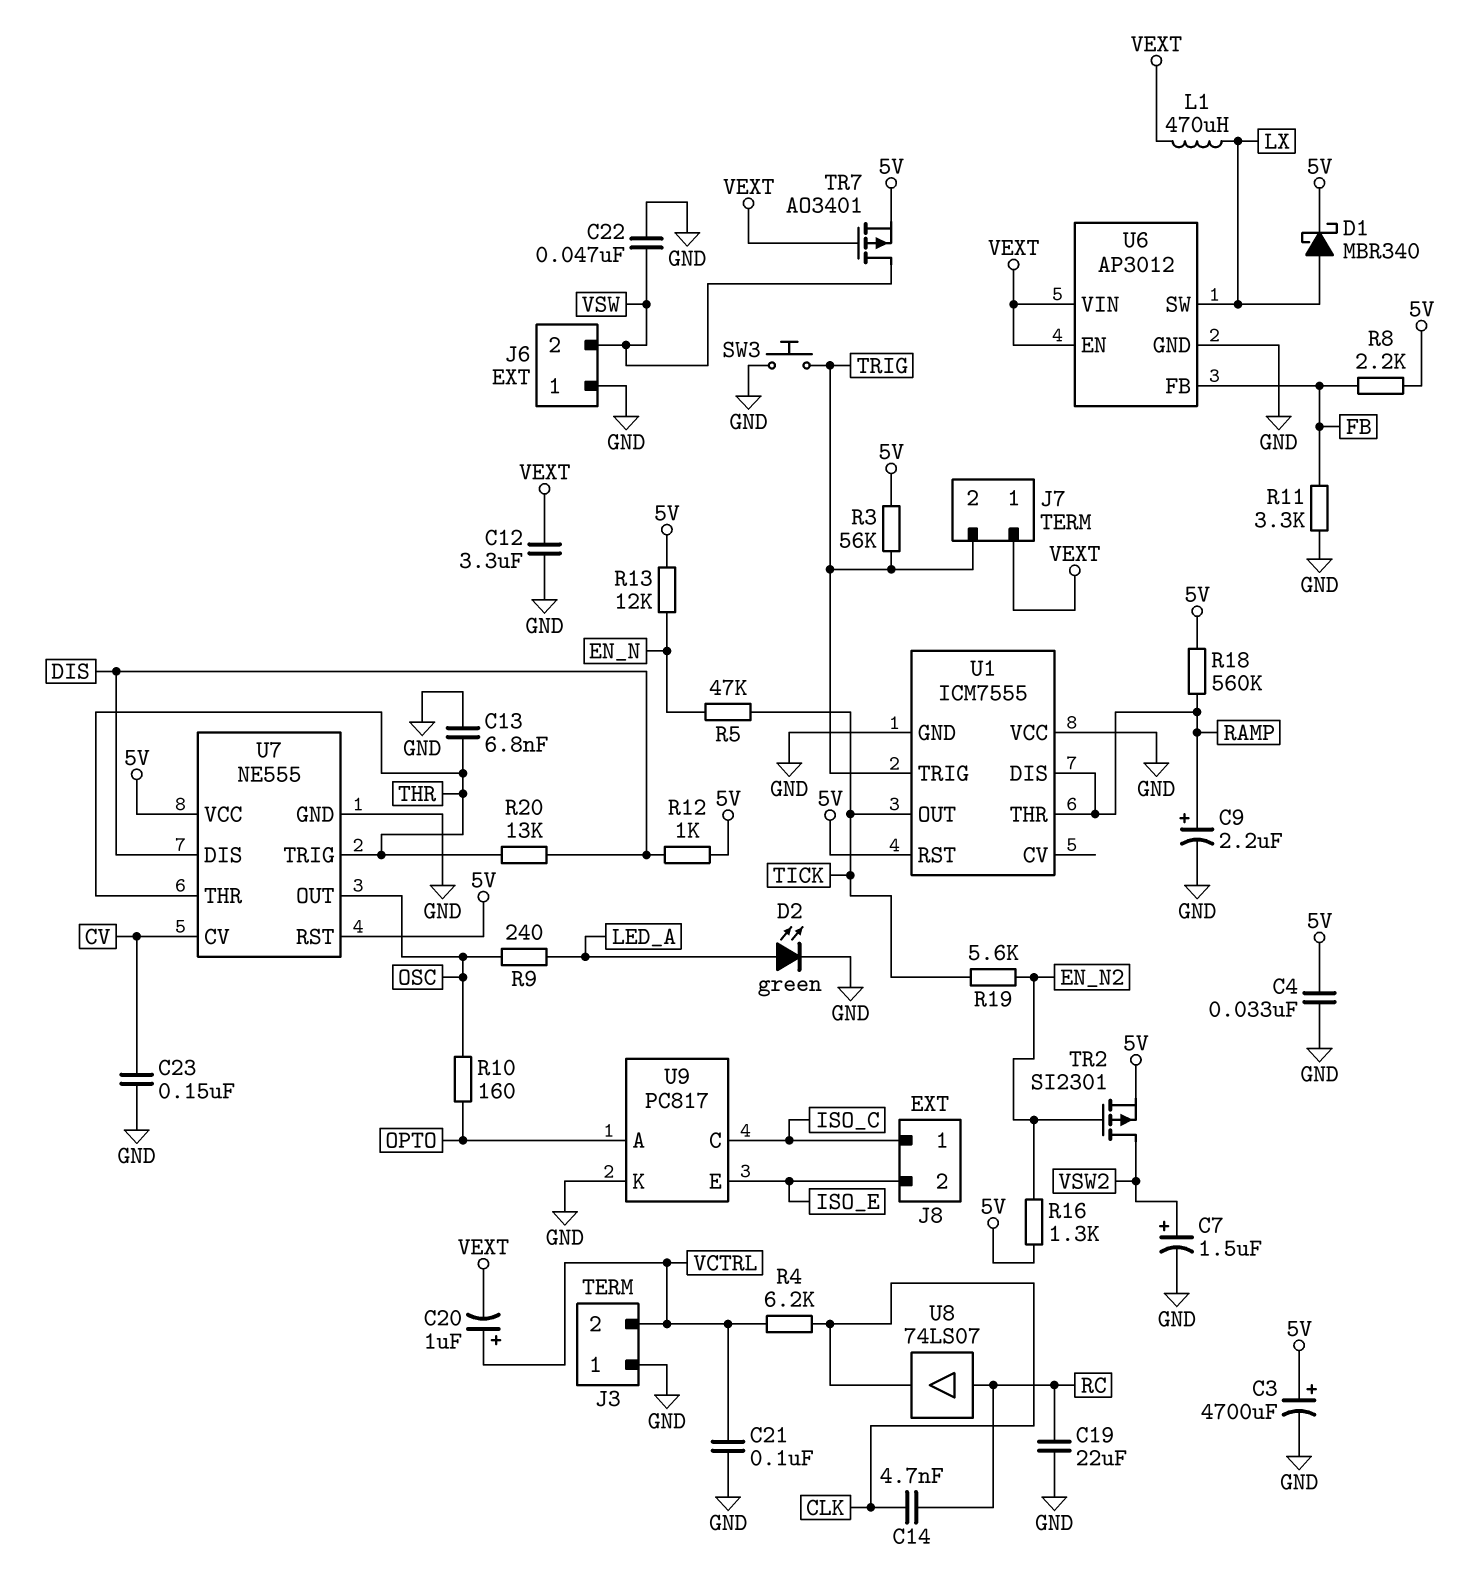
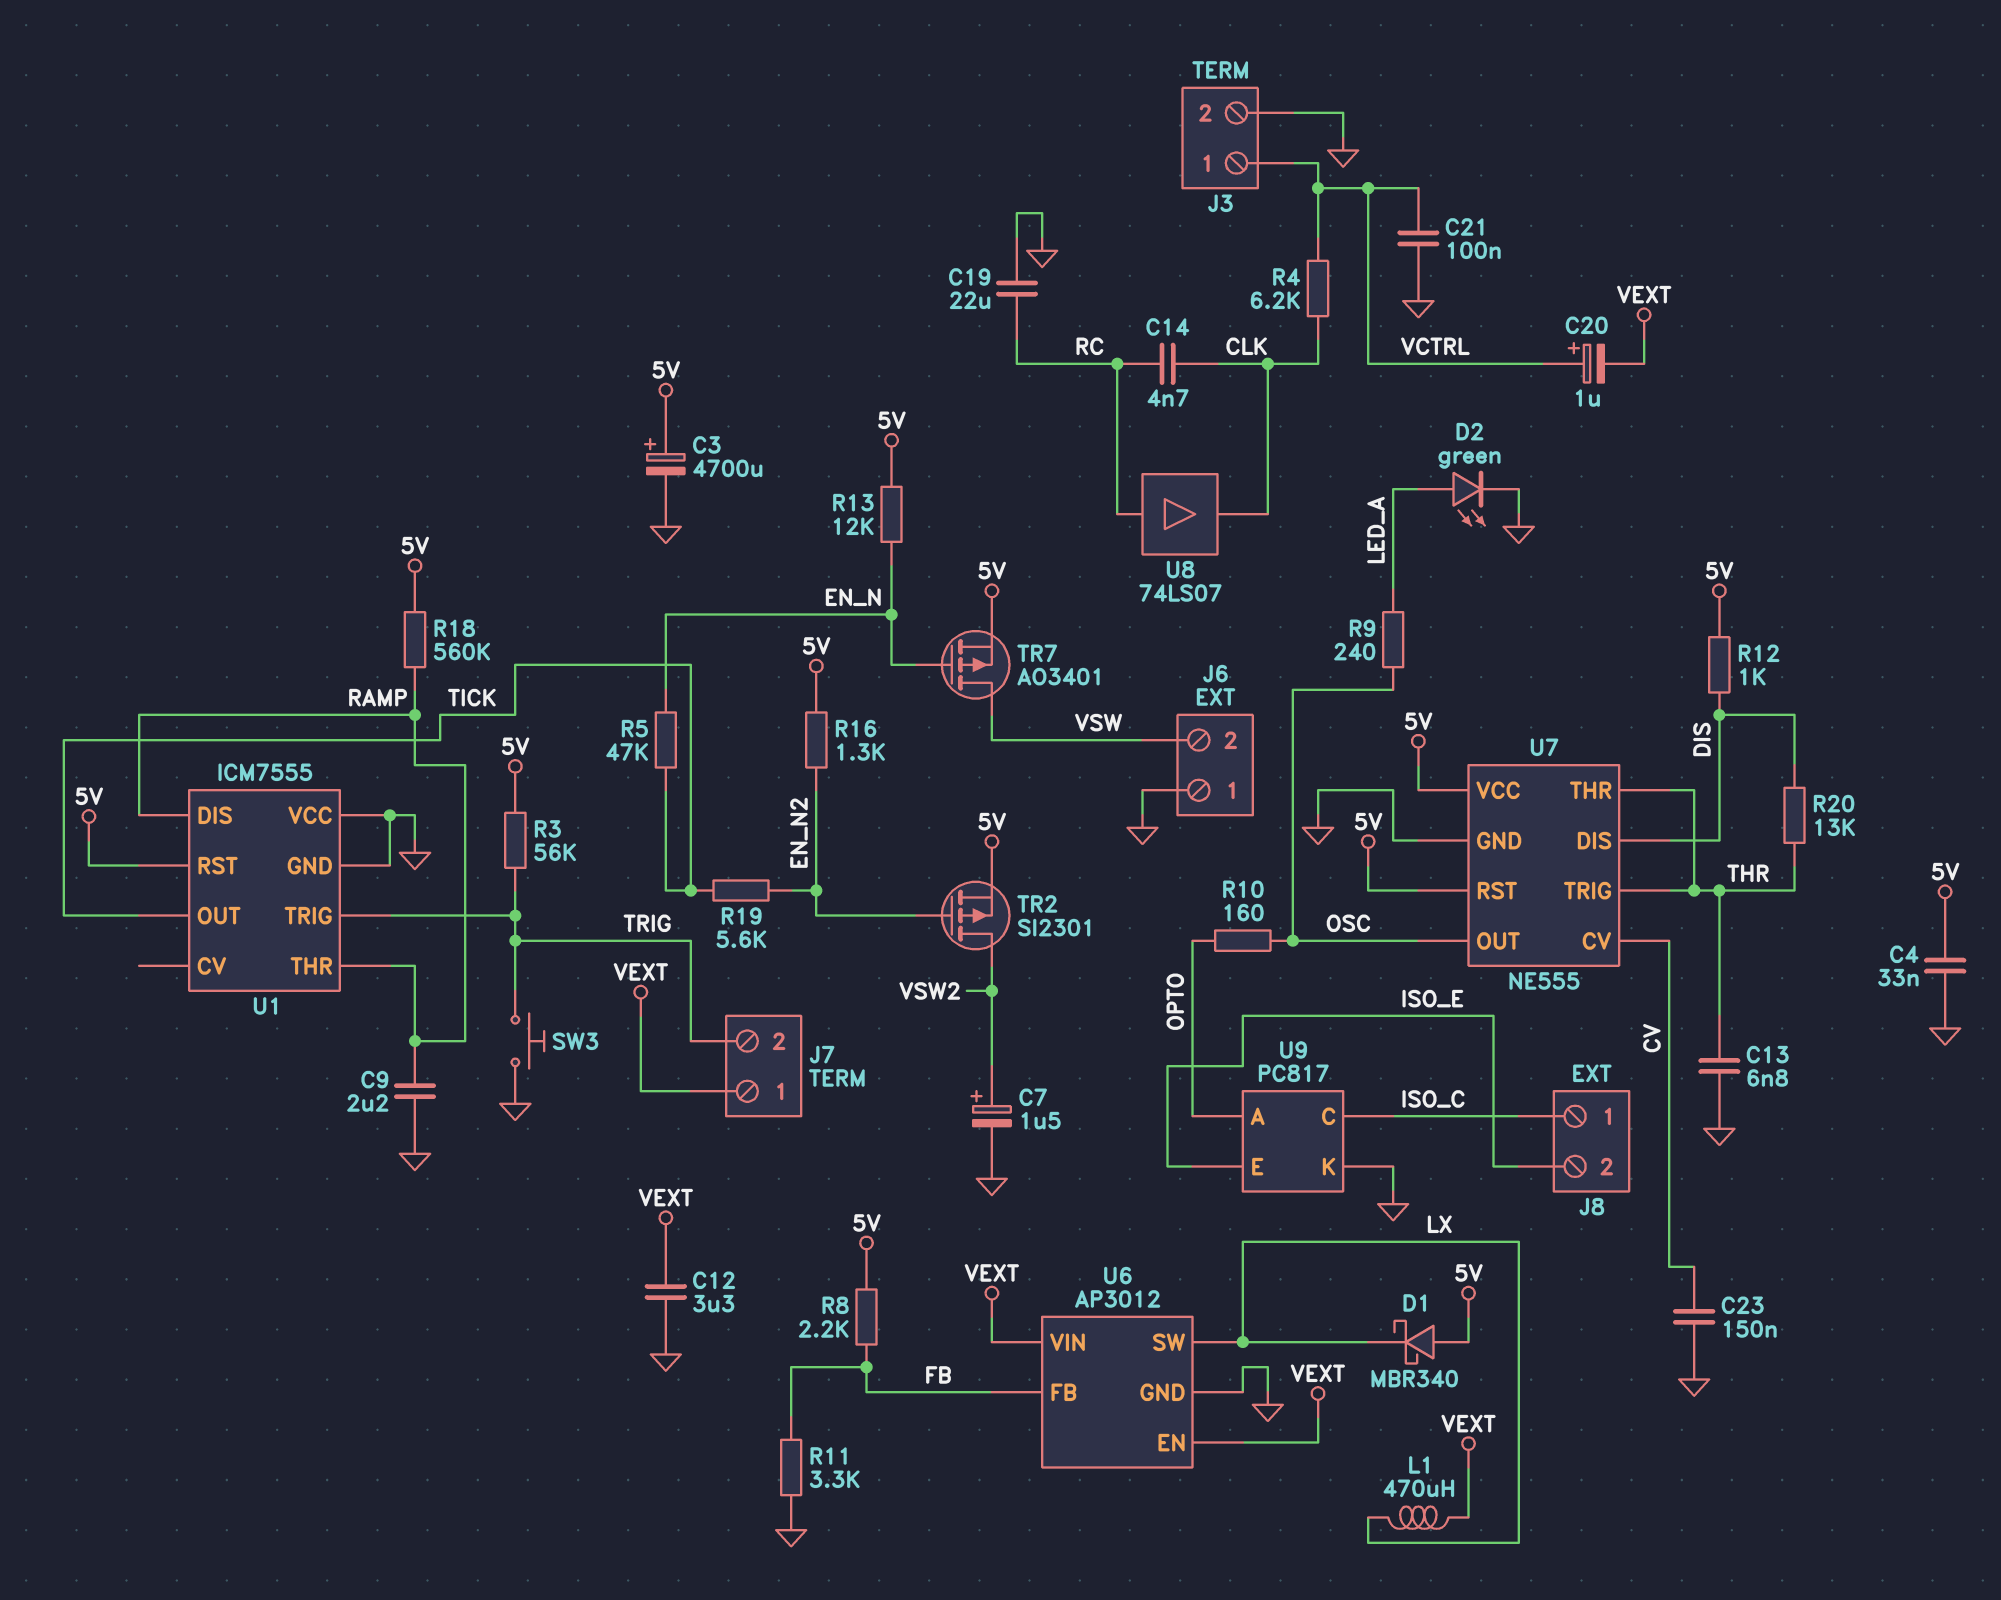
C9: 2.2uF (plus RAMP, minus GND) -> 2.2uF (GND, RAMP)
C22: 47nF (GND, VSW) -> none
D1: schottky MBR340 (A LX, K 5V) -> schottky MBR340 (A 5V, K LX)
J3 pin 1: GND -> VCTRL
J3 pin 2: VCTRL -> GND
TR7: PMOS AO3401 (G VEXT, D VSW, S 5V) -> PMOS AO3401 (G EN_N, D VSW, S 5V)

